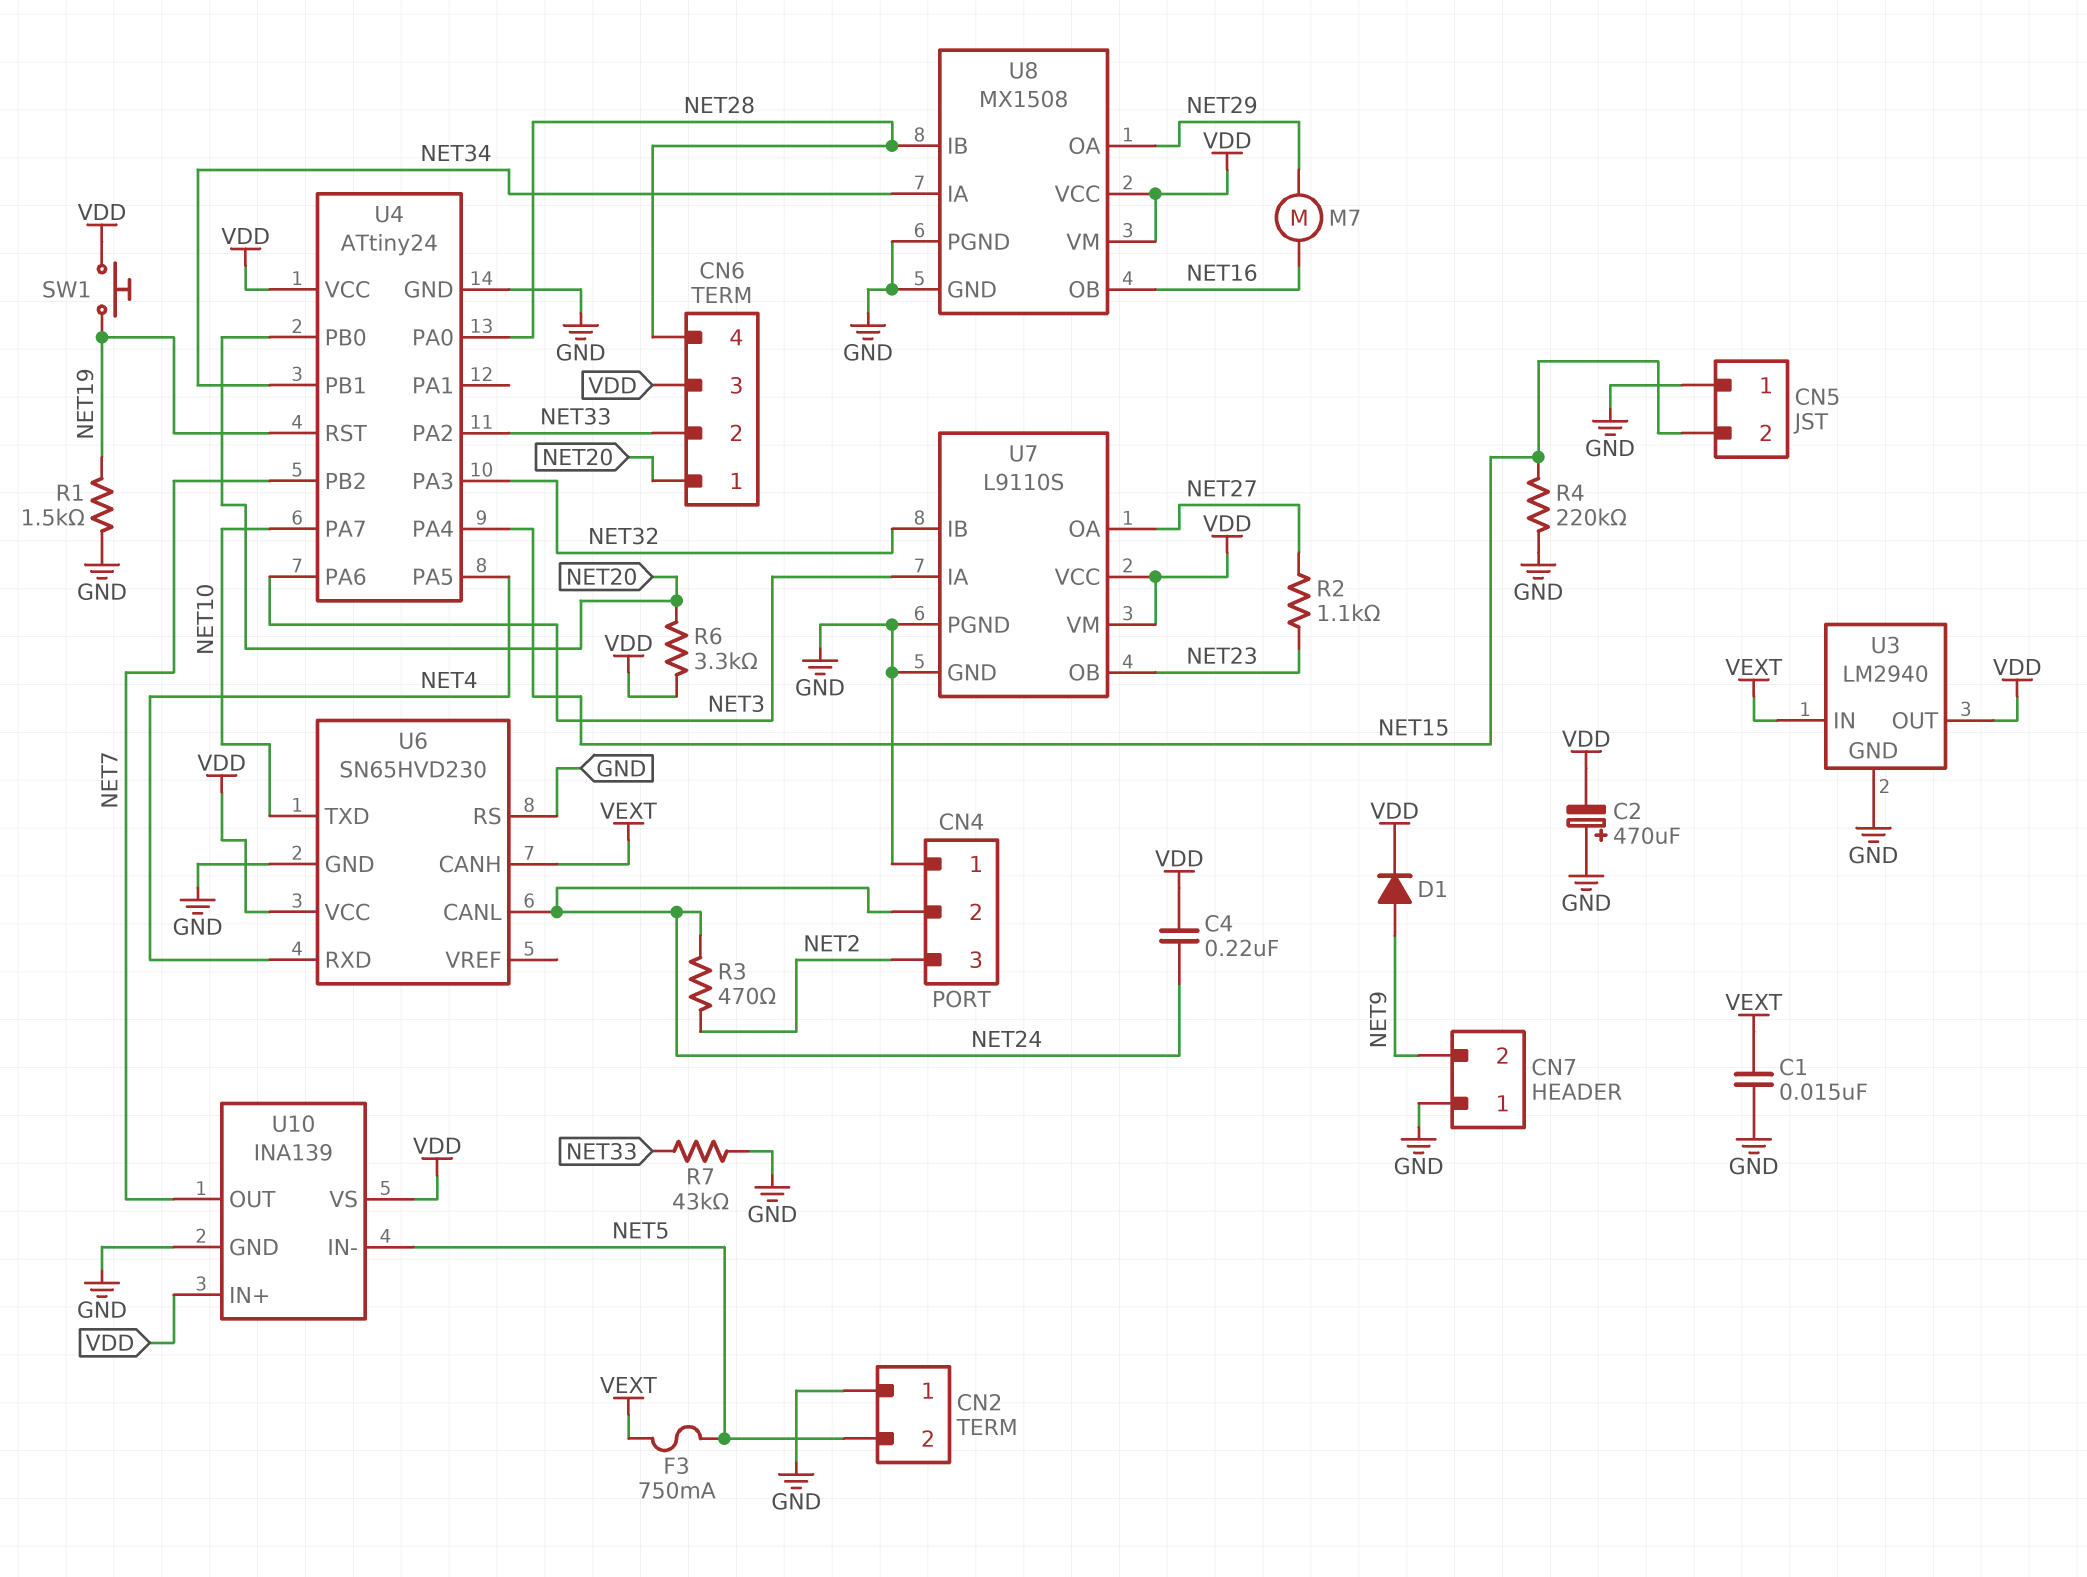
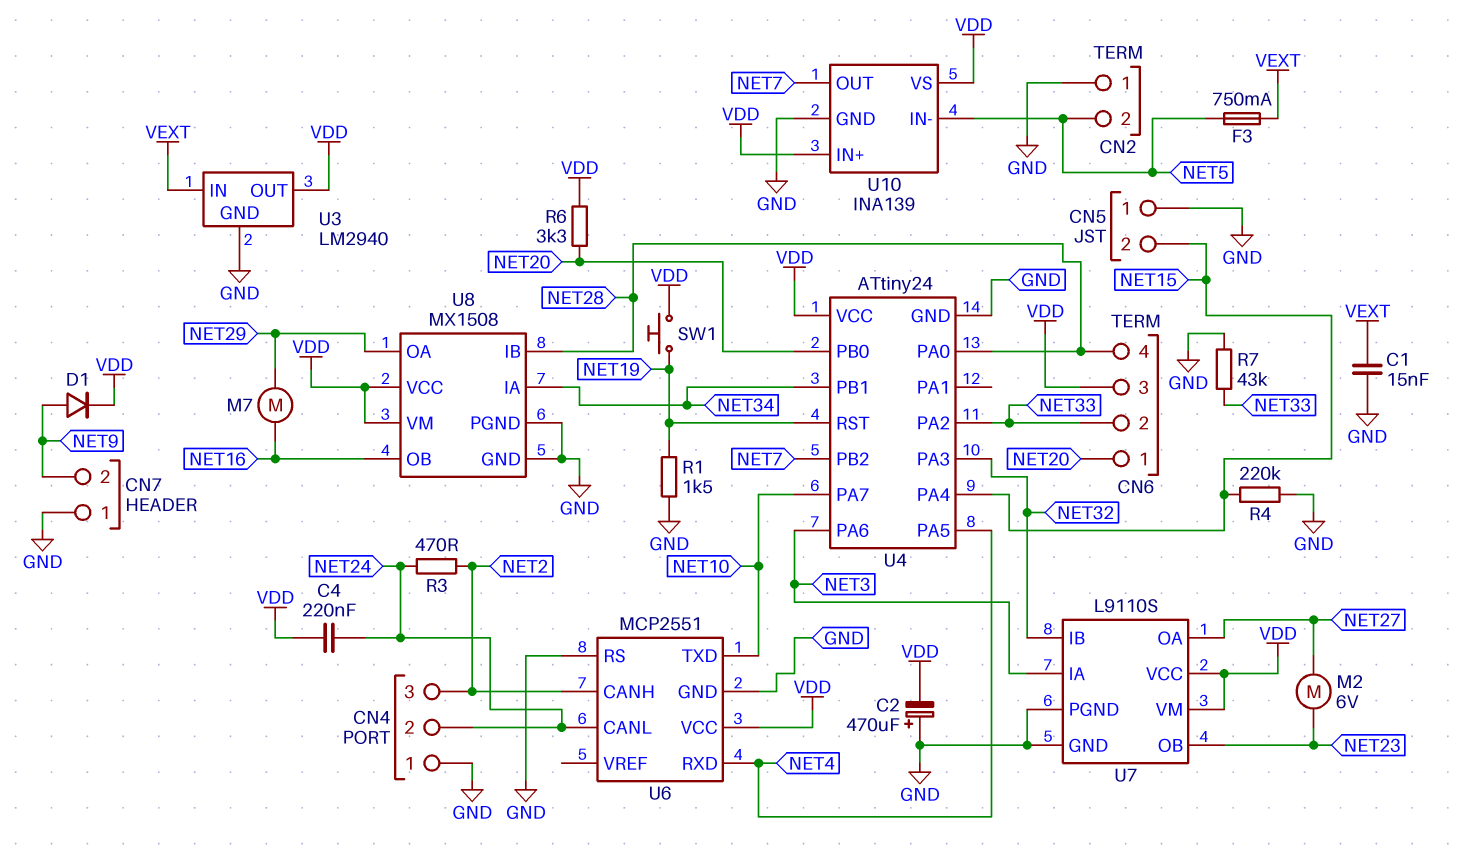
M2: none -> motor 6V (NET23, NET27)
R2: 1.1k (NET23, NET27) -> none
U6: SN65HVD230 -> MCP2551
U6 pin CANH: VEXT -> NET2

